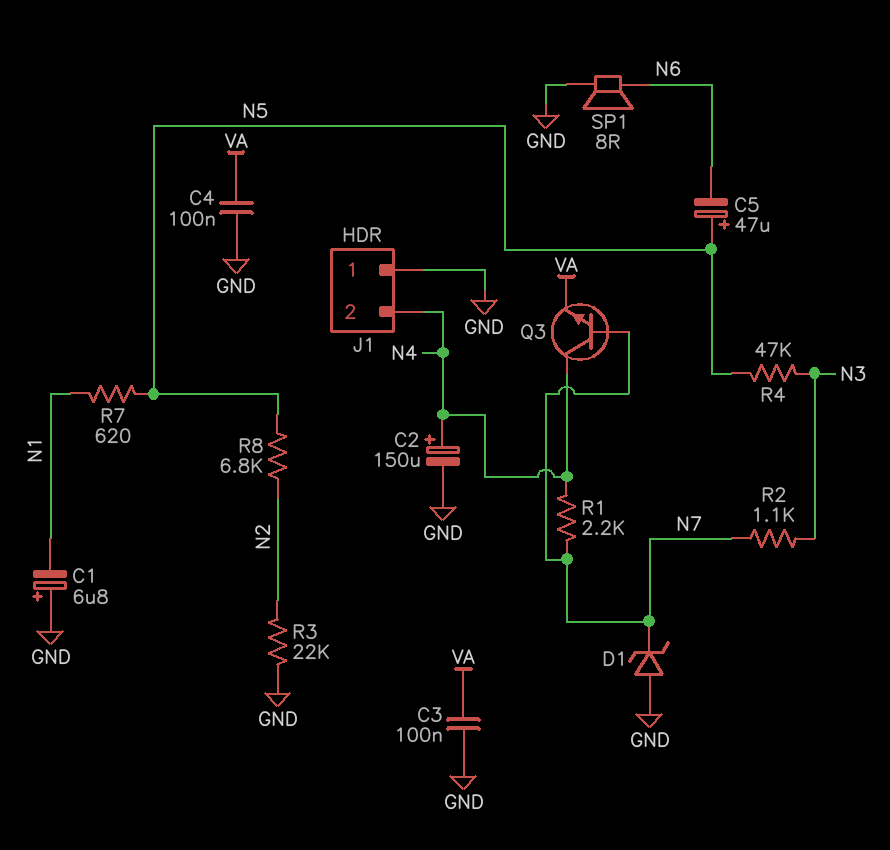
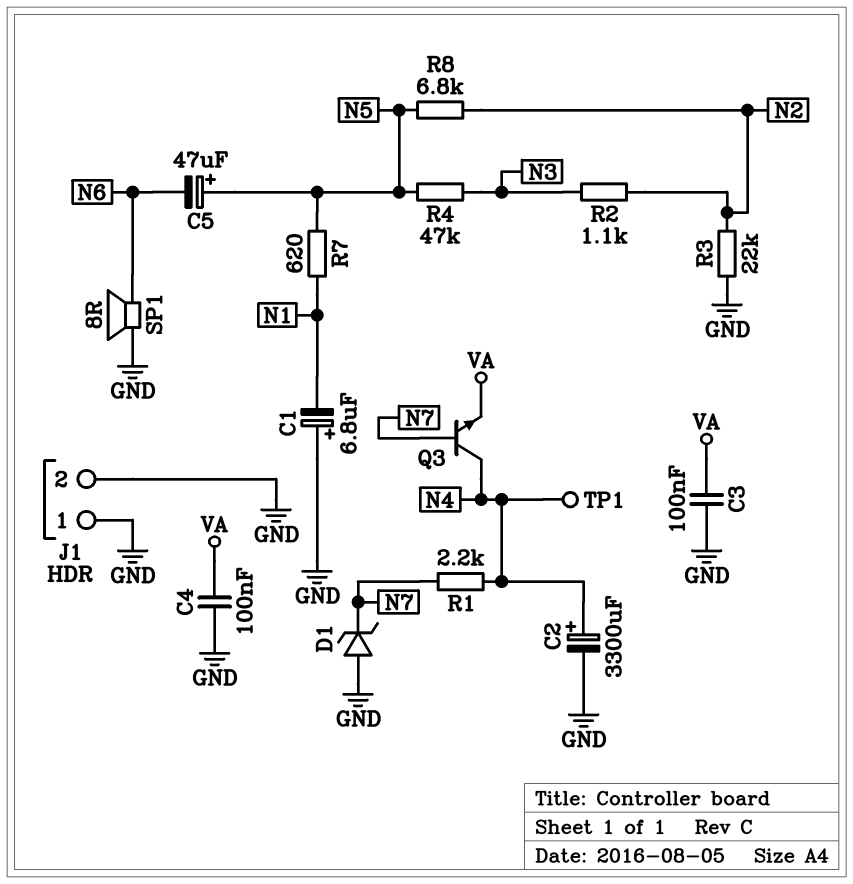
C2: 150uF (plus N4, minus GND) -> 3300uF (plus N4, minus GND)
J1 pin 2: N4 -> GND
R2: 1.1k (N3, N7) -> 1.1k (N2, N3)
TP1: none -> test point (N4)

